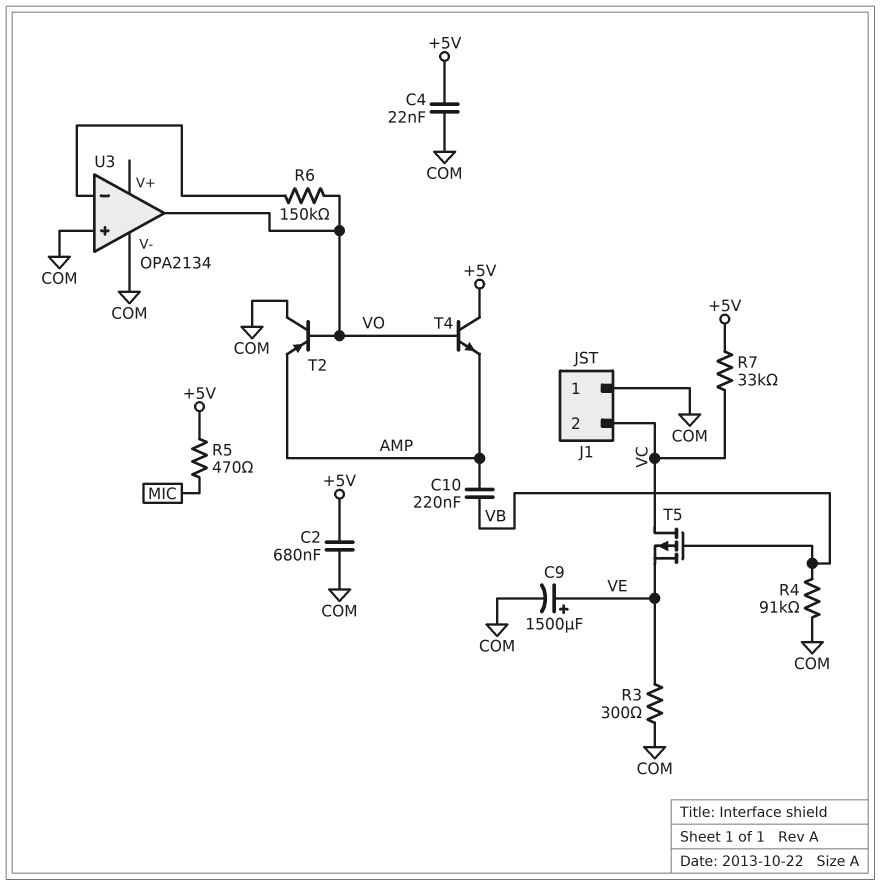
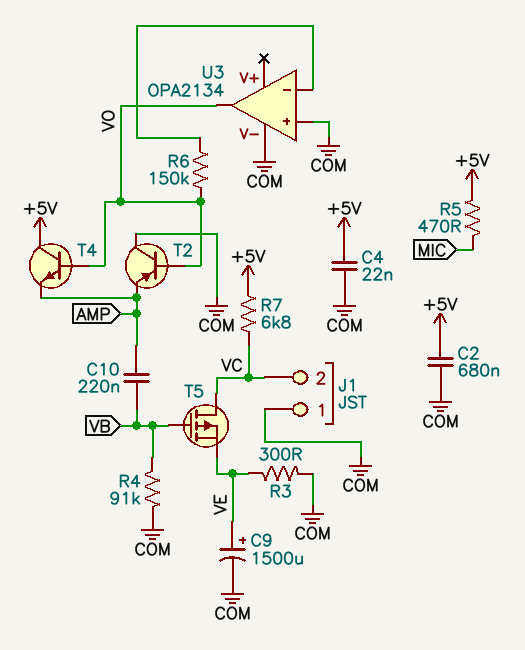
R7: 33k (+5V, VC) -> 6.8k (+5V, VC)

